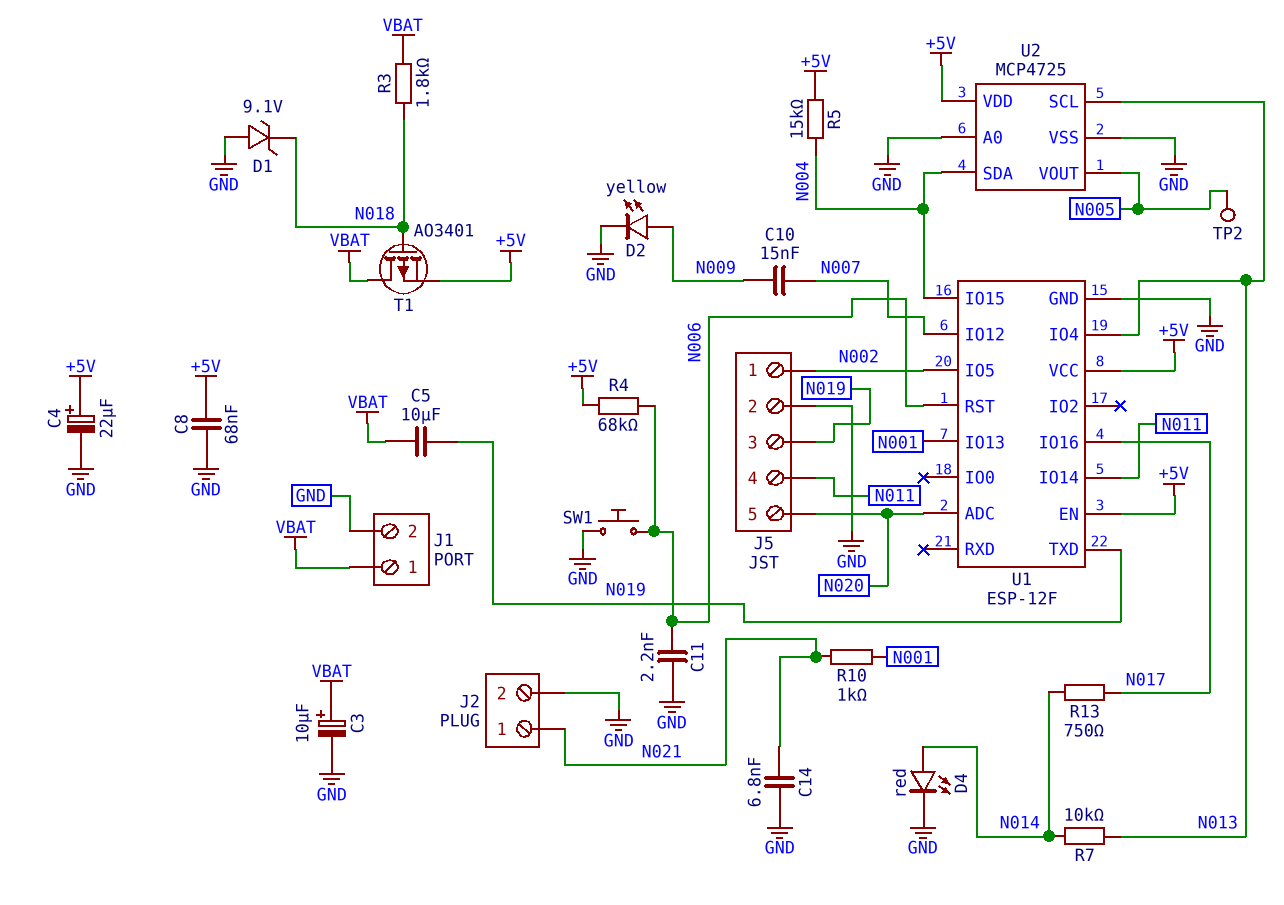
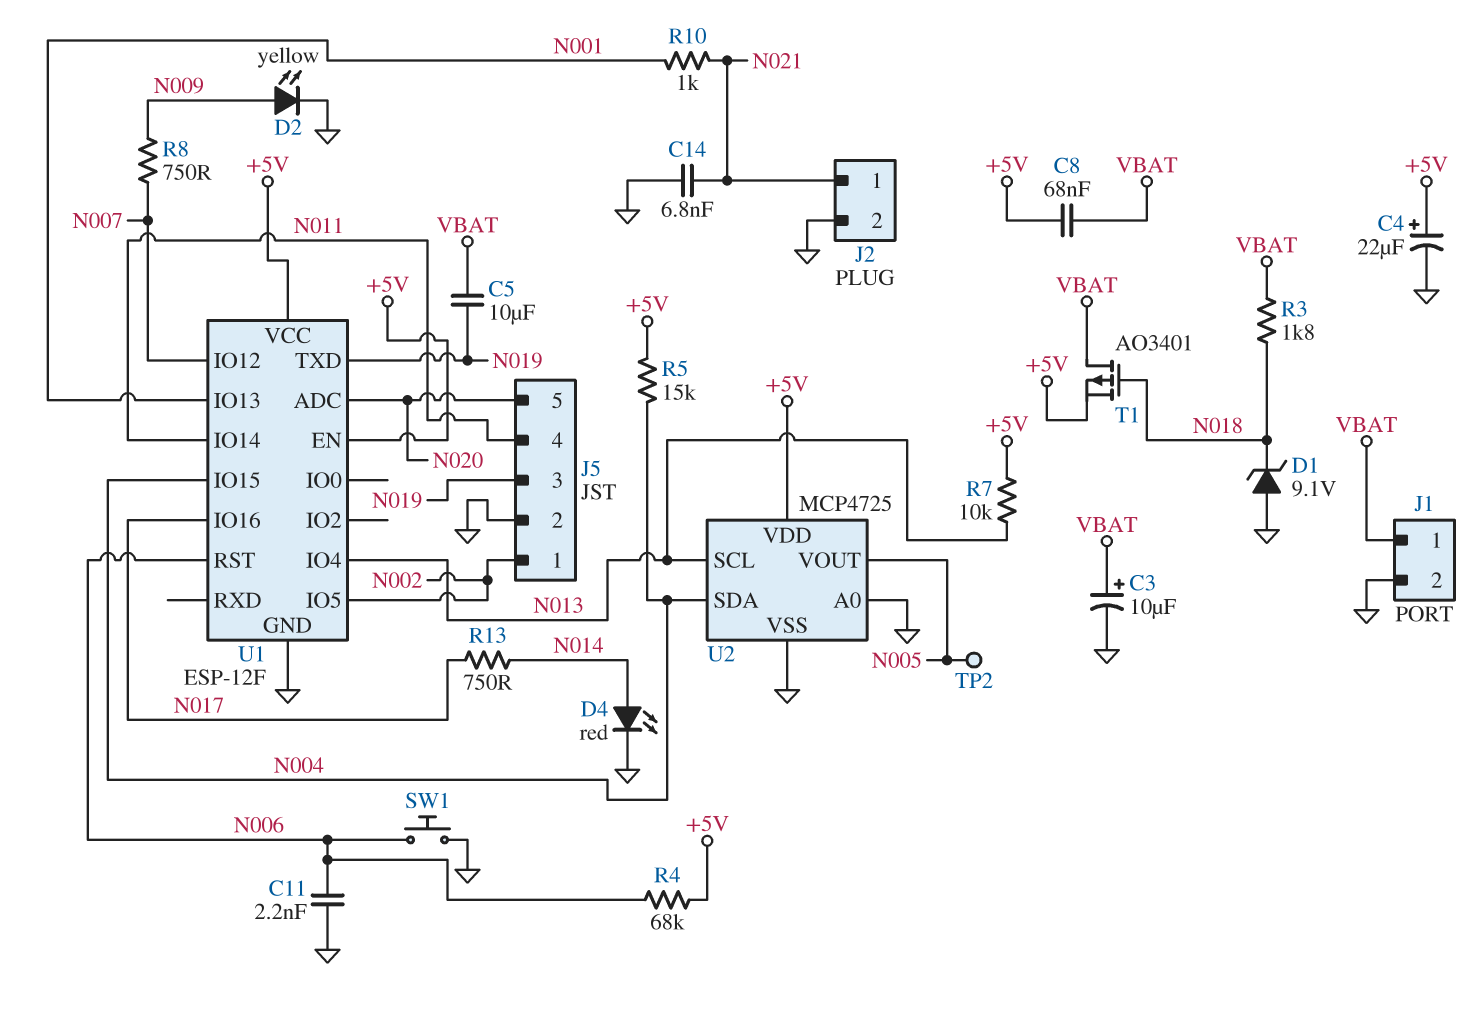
C8: 68nF (+5V, GND) -> 68nF (+5V, VBAT)
C10: 15nF (N007, N009) -> none
R7: 10k (N013, N014) -> 10k (+5V, N013)
R8: none -> 750 (N007, N009)

